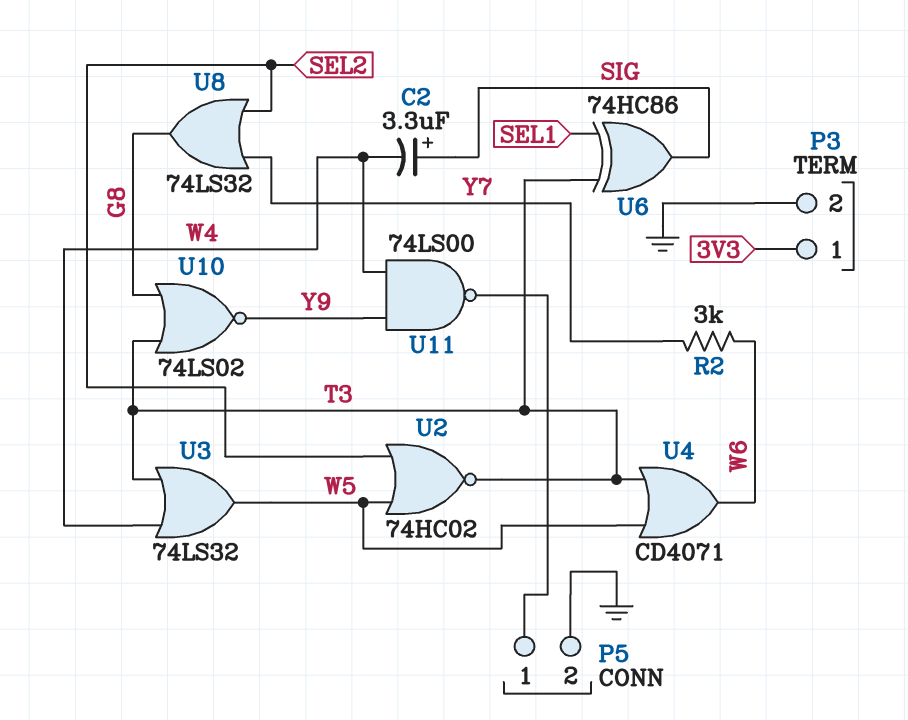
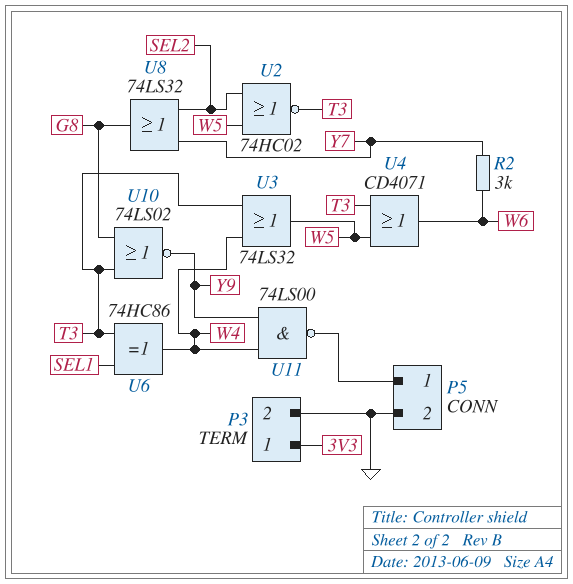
C2: 3.3uF (plus SIG, minus W4) -> none
U6: XOR 74HC86 (in SEL1, in T3, out SIG) -> XOR 74HC86 (in SEL1, in T3, out W4)

